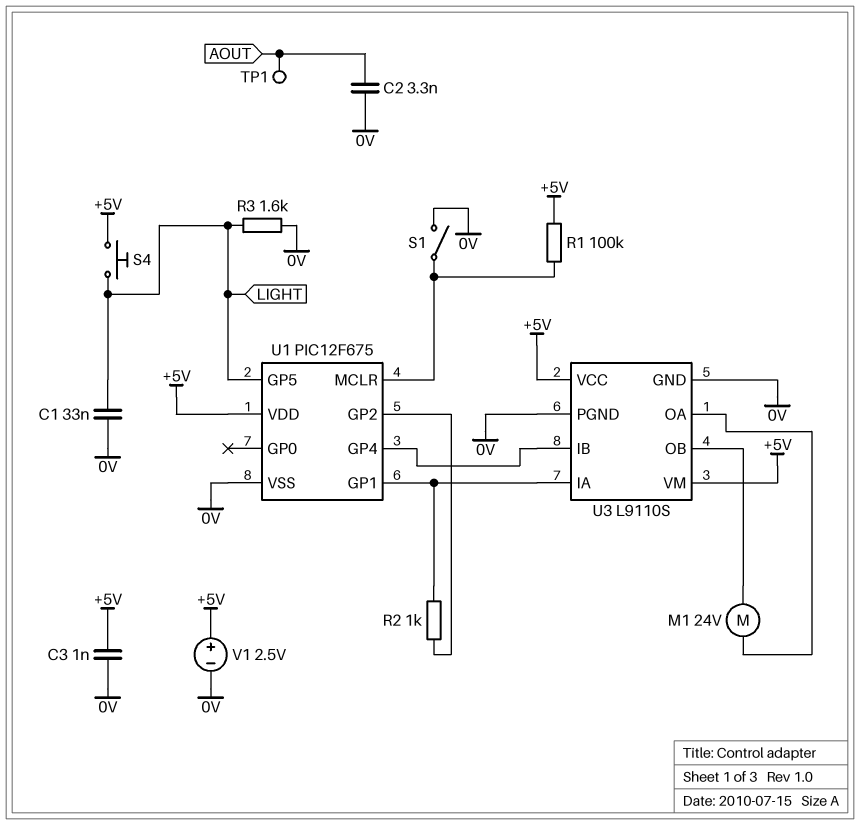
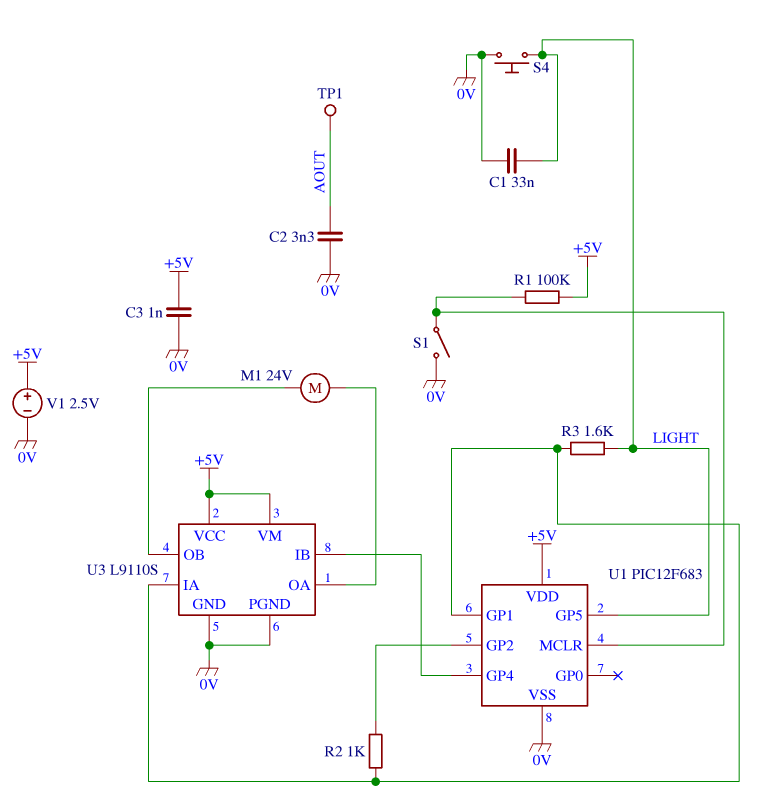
R3: 1.6k (0V, LIGHT) -> 1.6k (LIGHT, U1/GP1)
S4: button (+5V, LIGHT) -> button (0V, LIGHT)
U1: PIC12F675 -> PIC12F683

